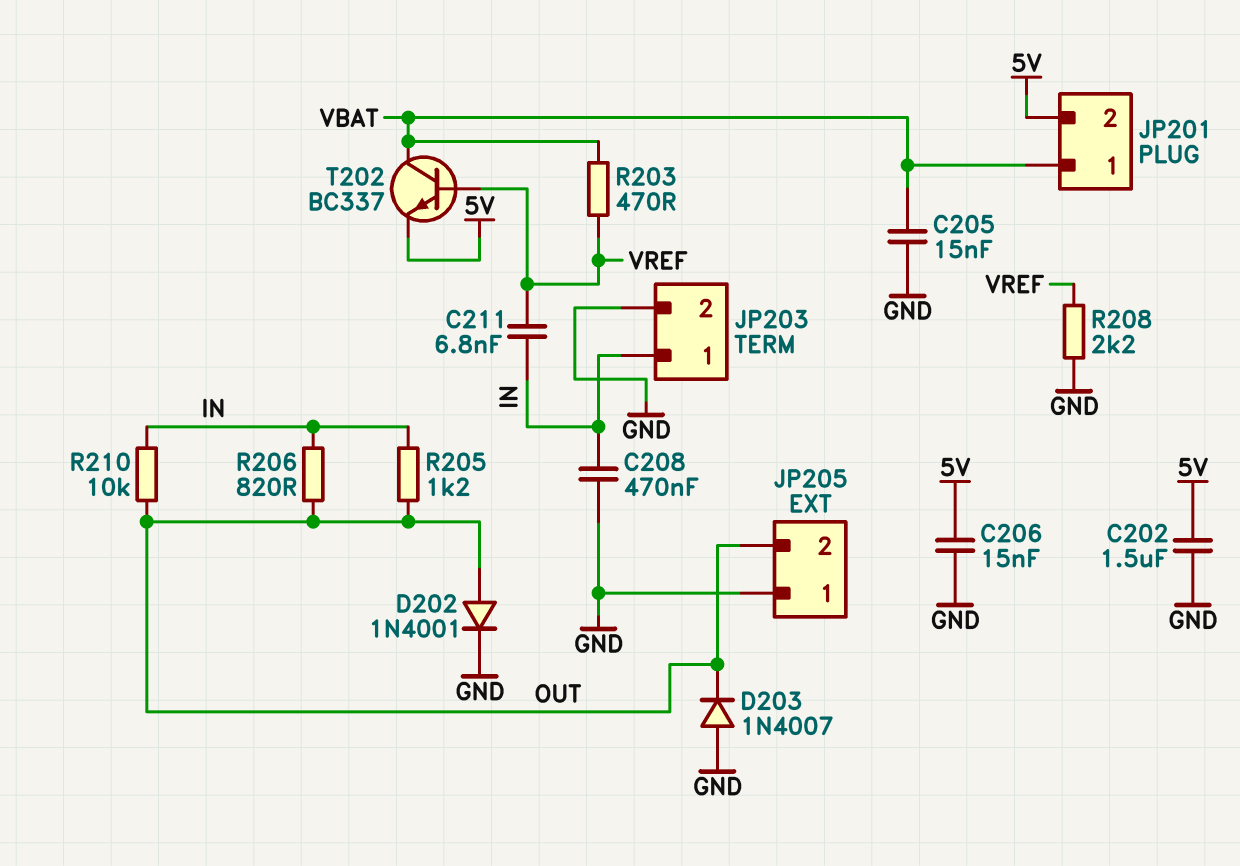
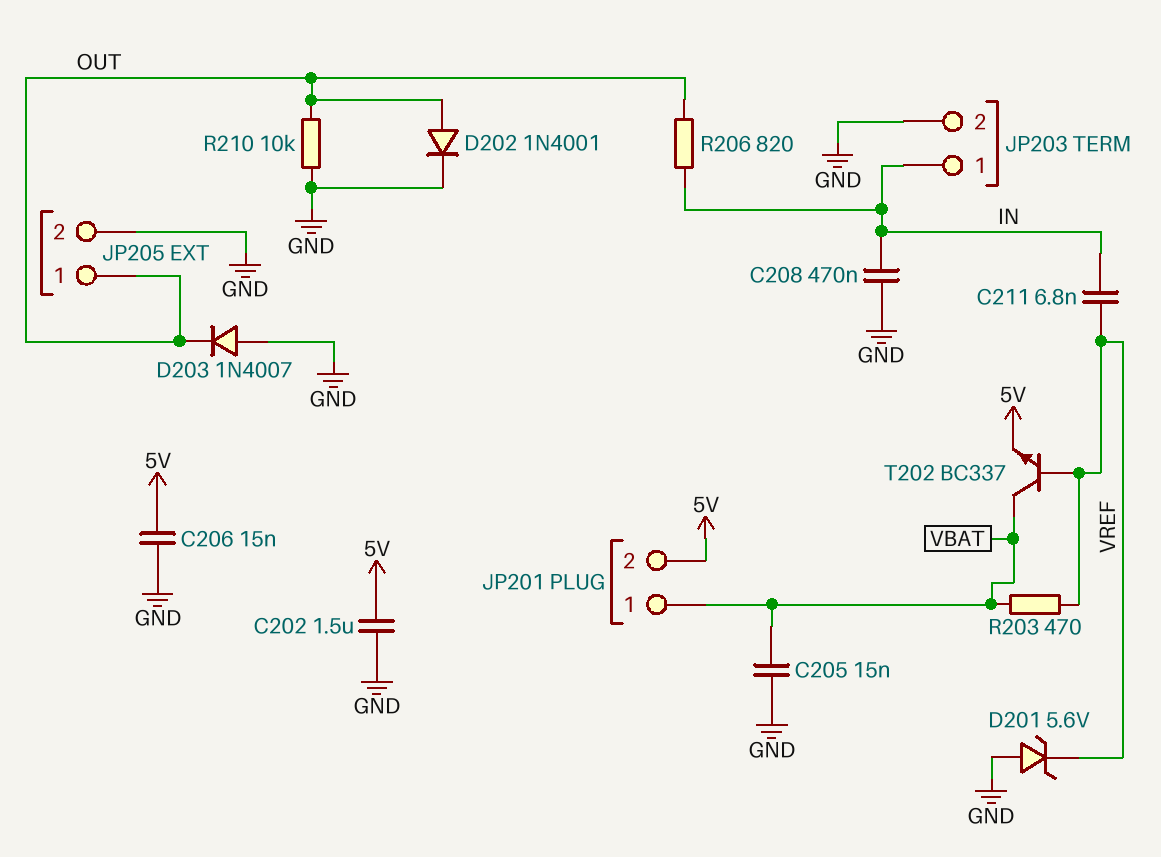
D201: none -> zener 5.6V (A GND, K VREF)
JP205 pin 1: GND -> OUT
JP205 pin 2: OUT -> GND
R205: 1.2k (IN, OUT) -> none
R208: 2.2k (GND, VREF) -> none
R210: 10k (IN, OUT) -> 10k (GND, OUT)

